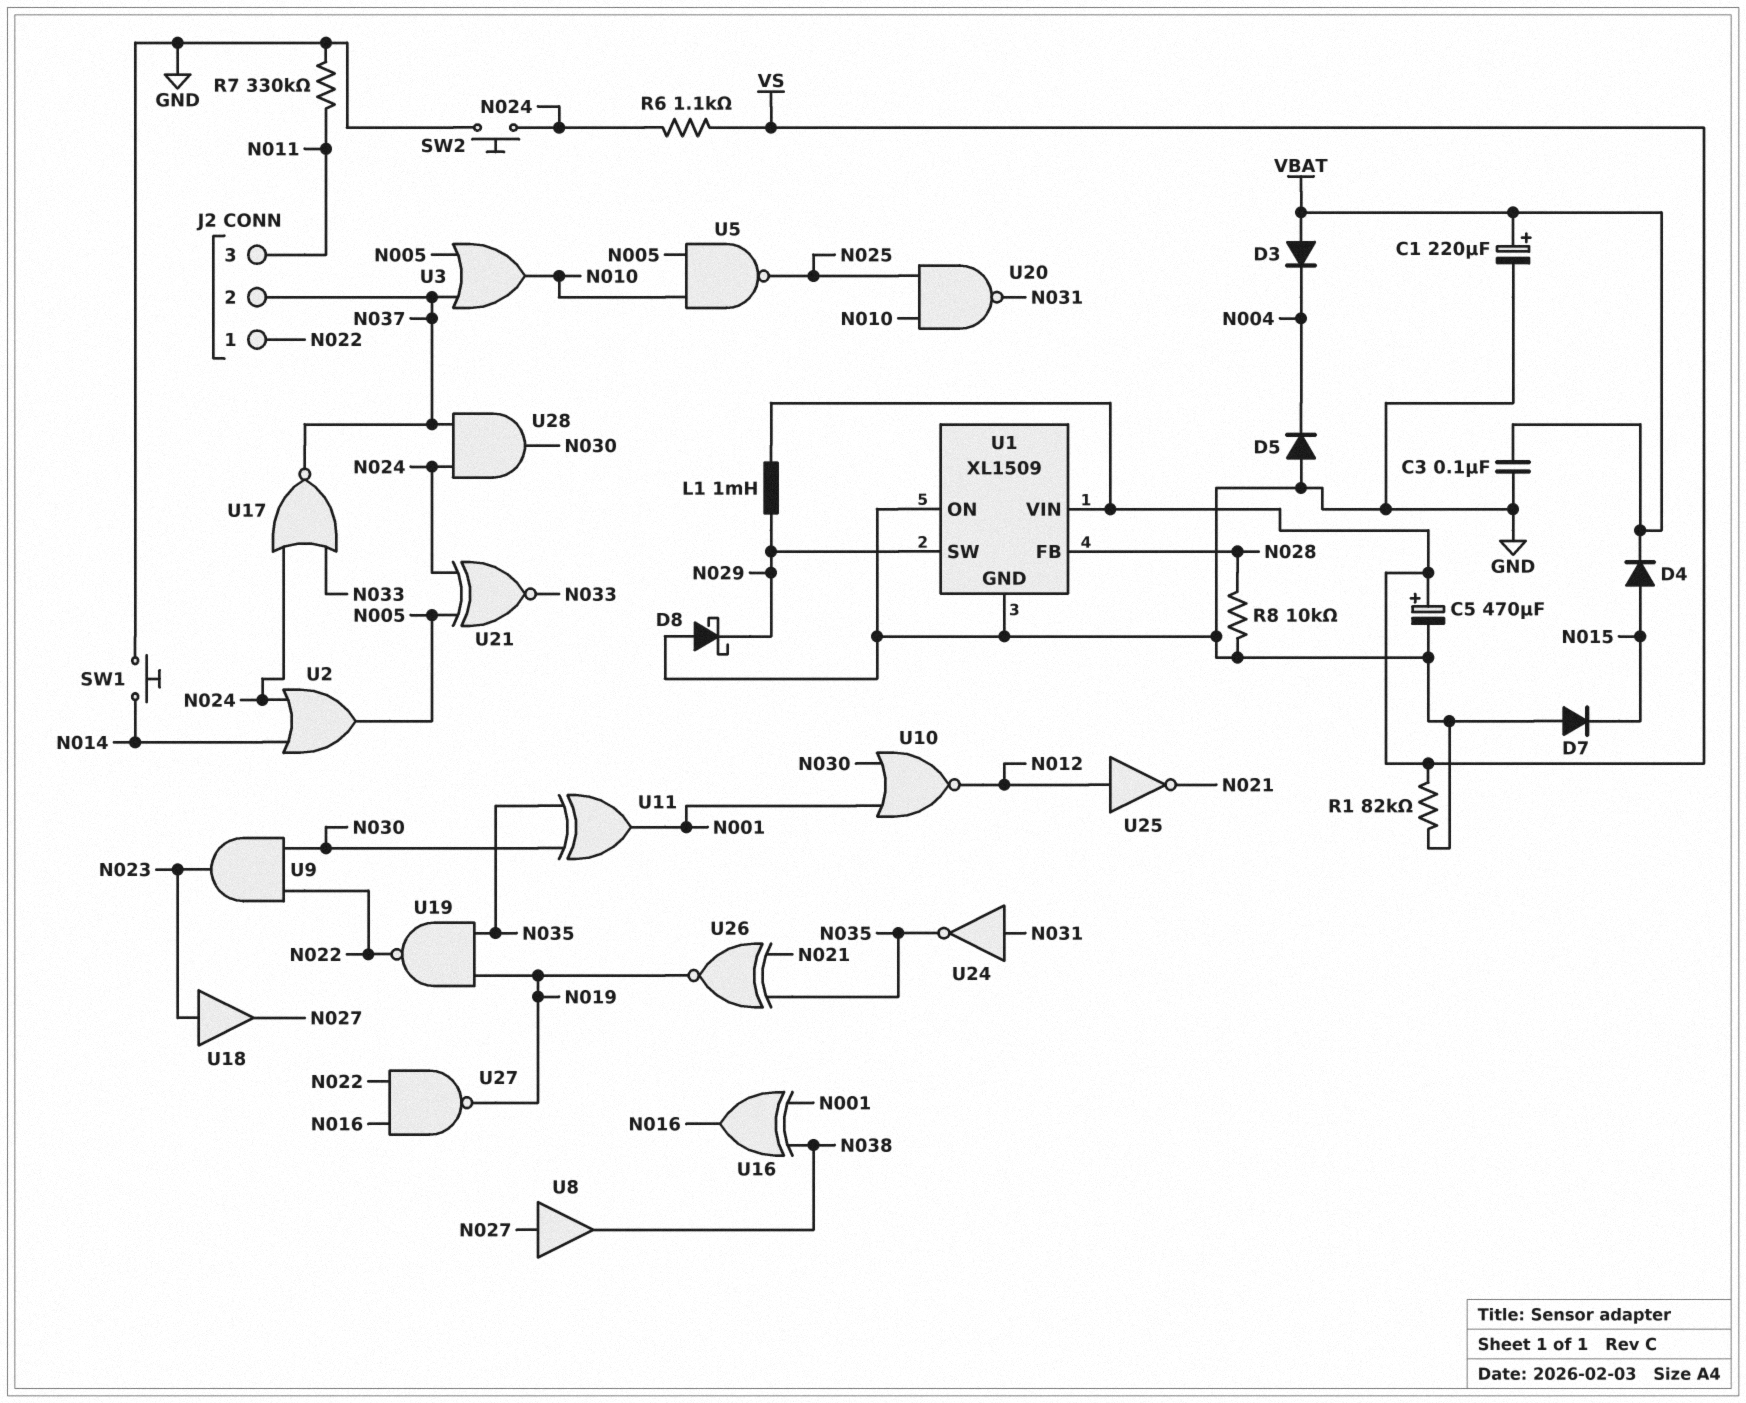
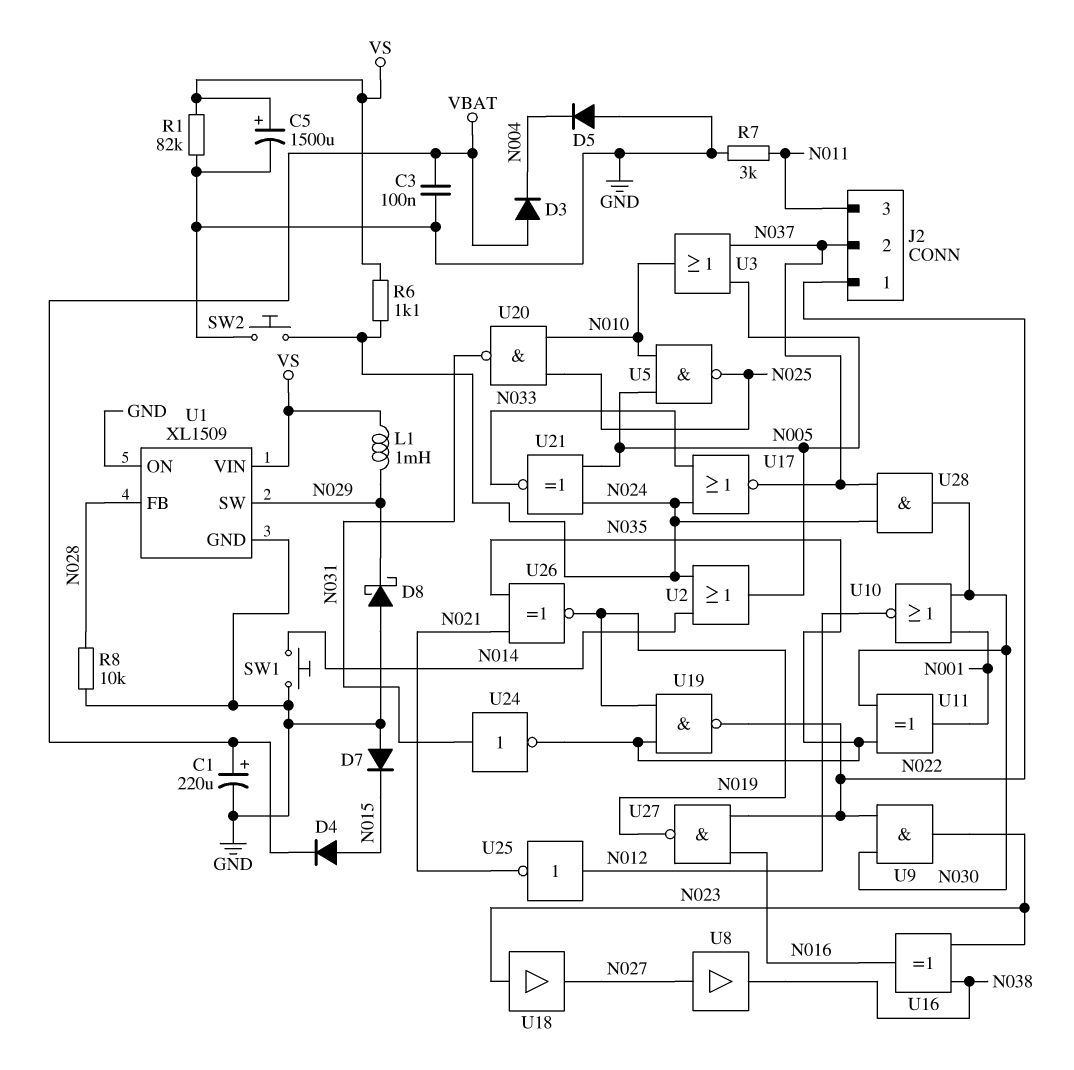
C5: 470uF (plus VS, minus GND) -> 1500uF (plus VS, minus GND)
R7: 330k (GND, N011) -> 3k (GND, N011)
U16: XOR (in N001, in N038, out N016) -> XOR (in N023, in N038, out N016)

